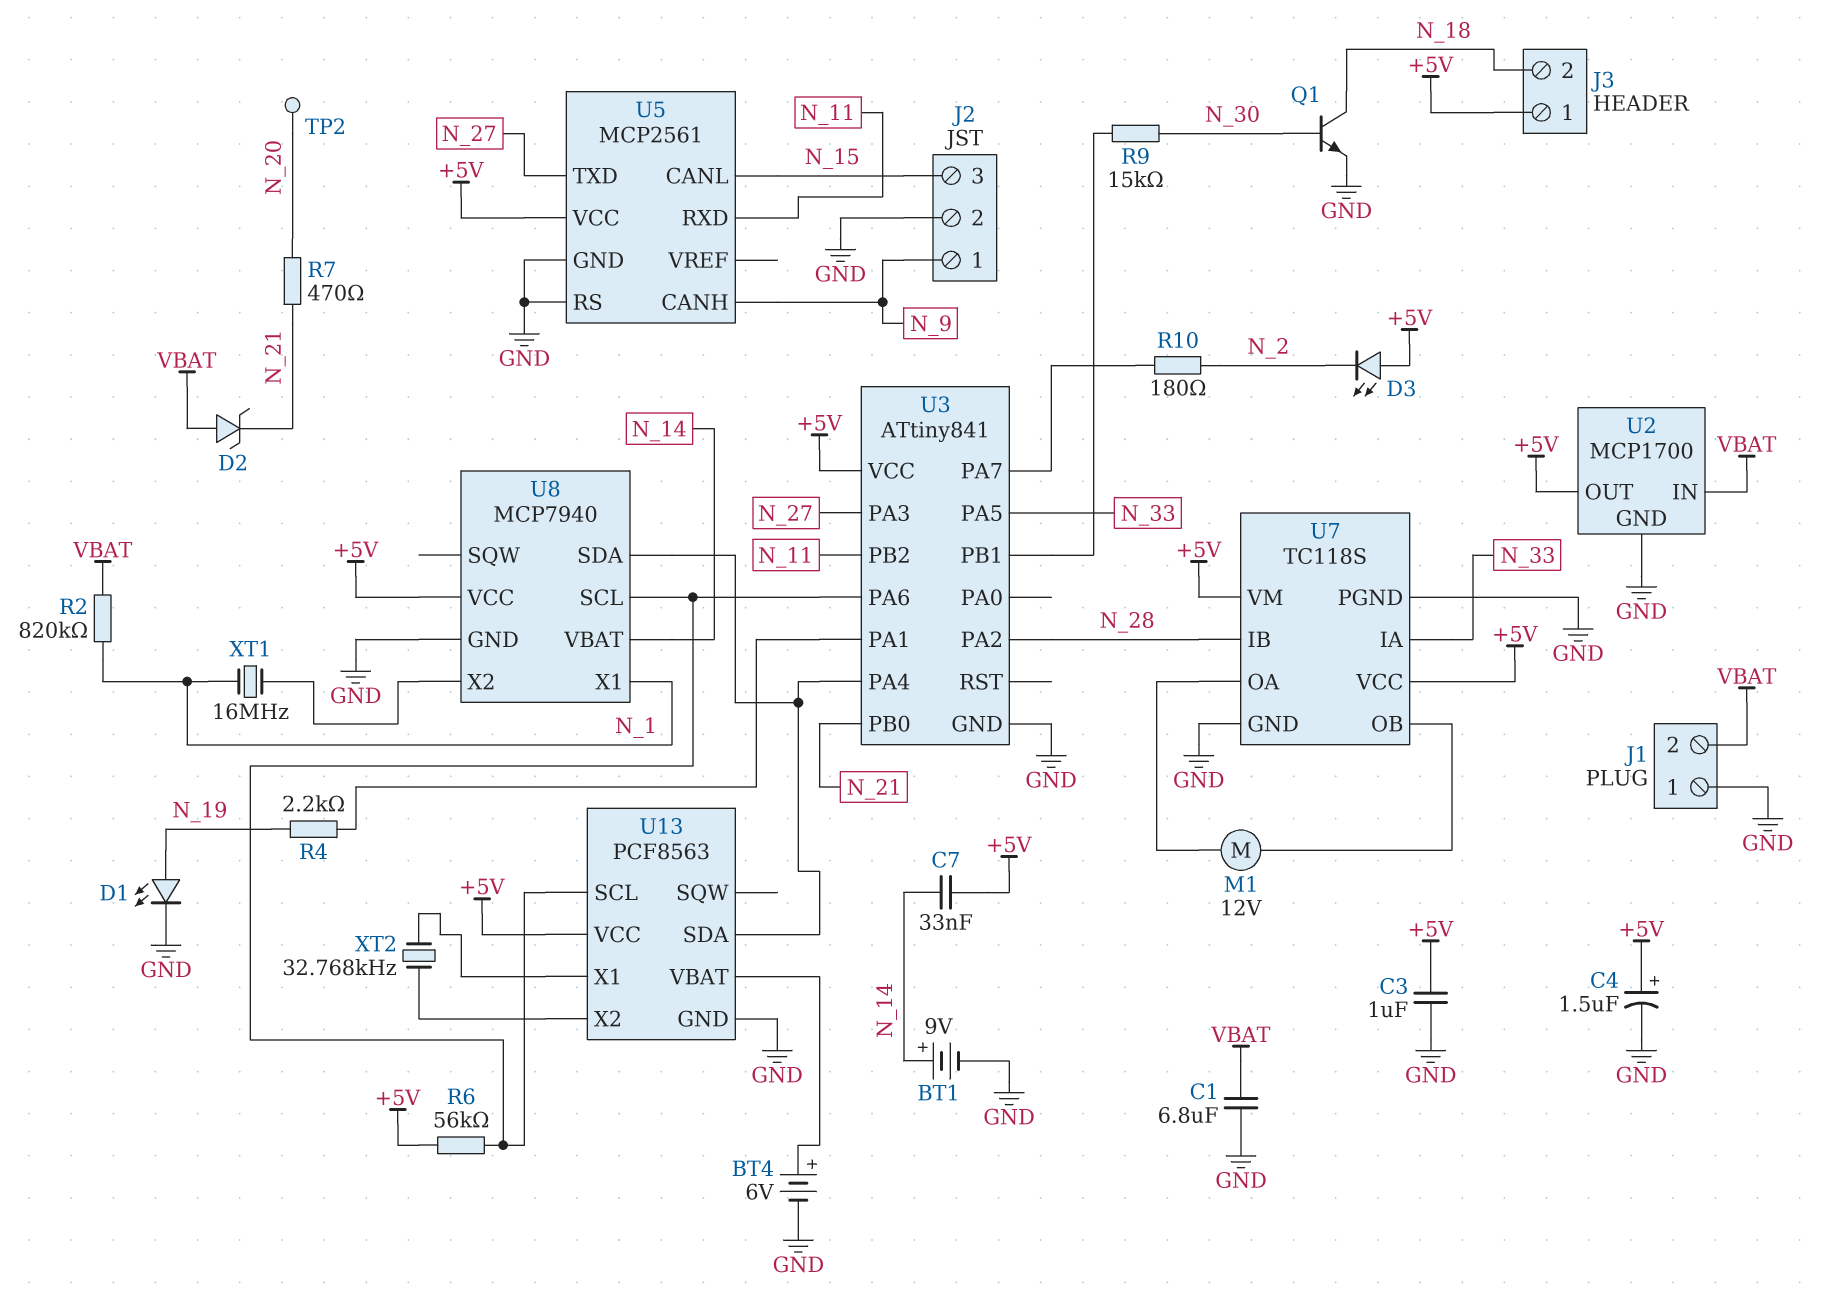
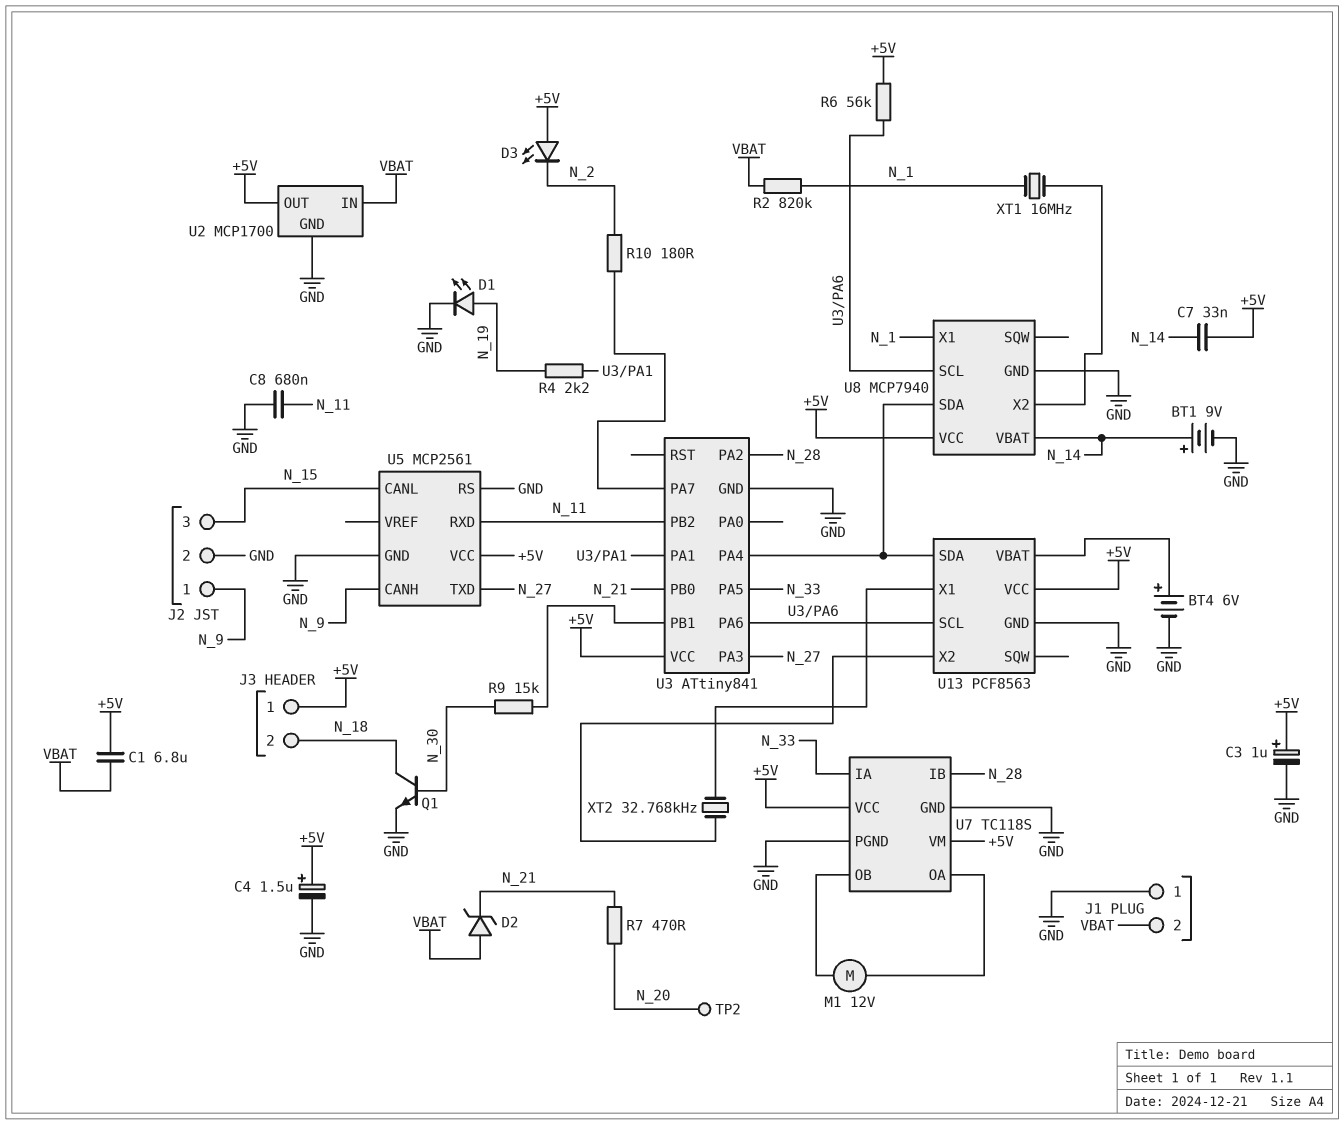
C1: 6.8uF (GND, VBAT) -> 6.8uF (+5V, VBAT)
C3: 1uF (+5V, GND) -> 1uF (plus +5V, minus GND)
C8: none -> 680nF (GND, N_11)

